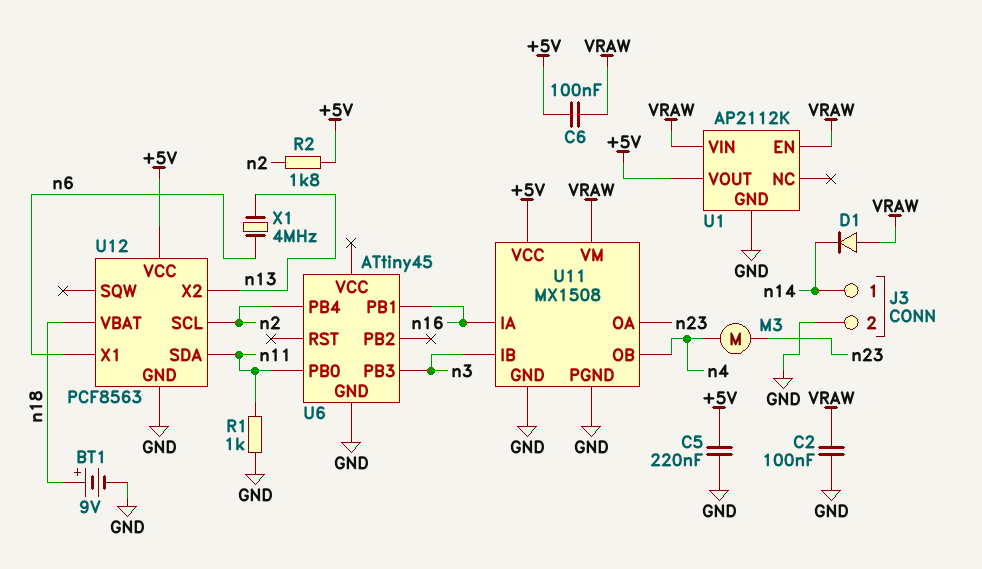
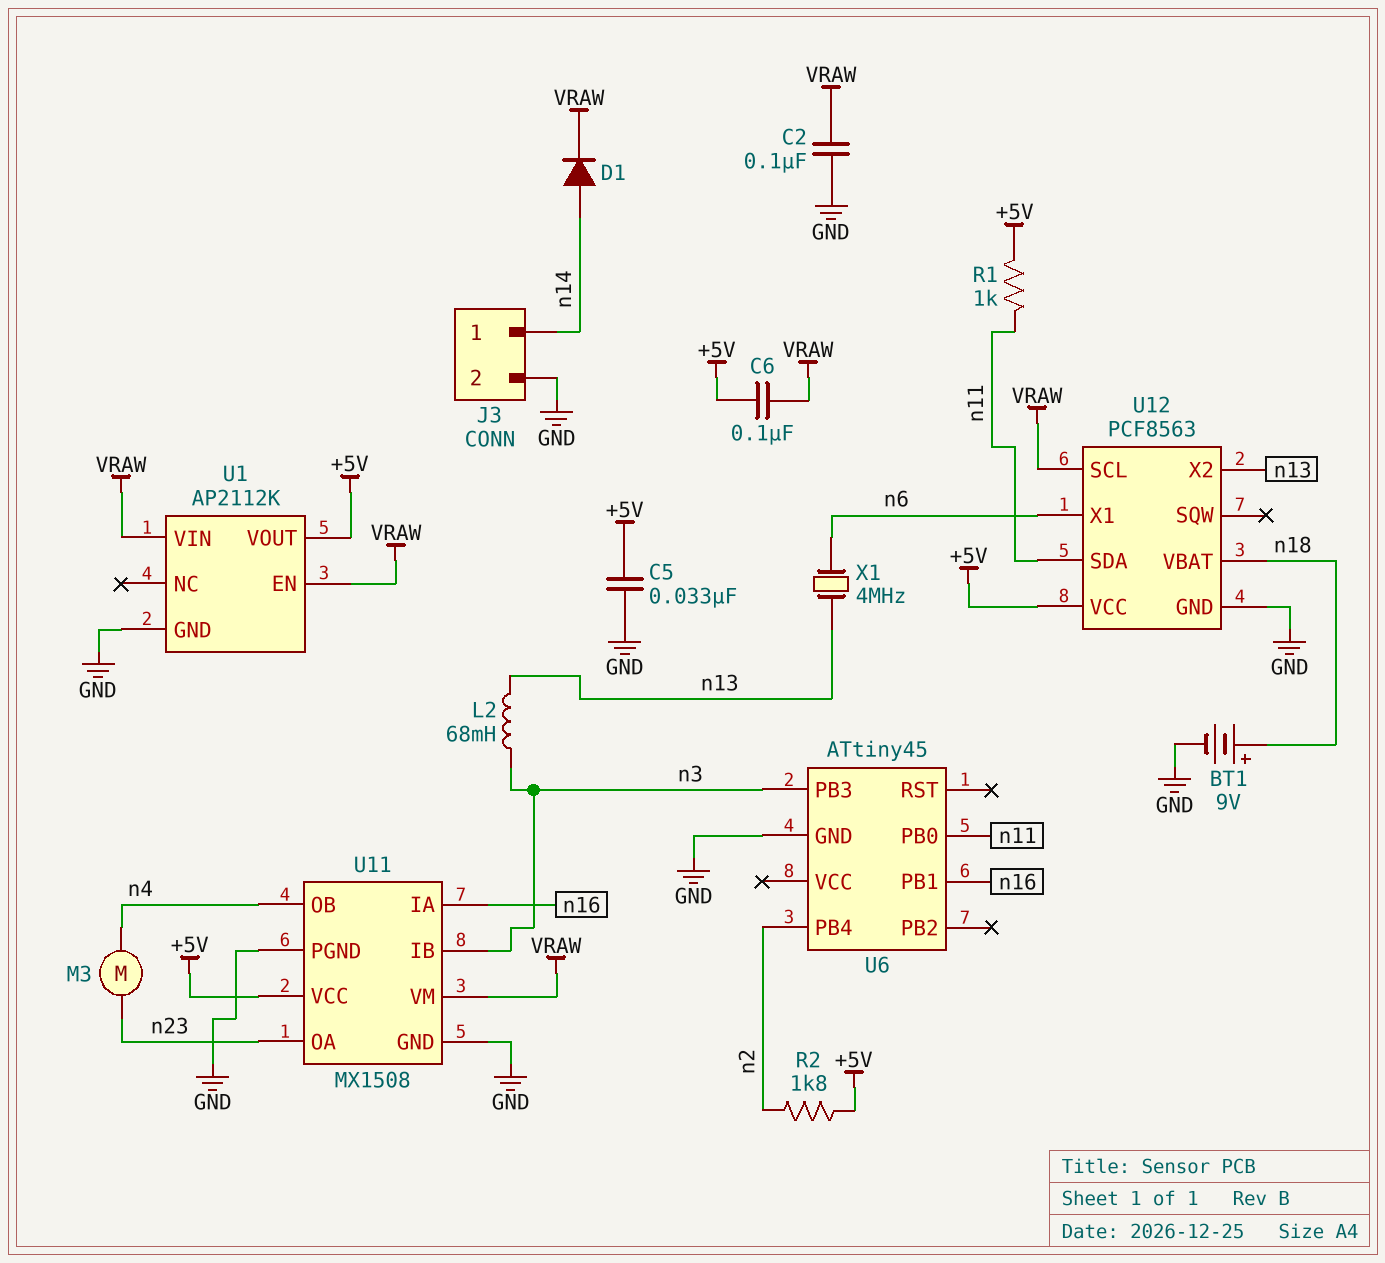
C5: 220nF (+5V, GND) -> 33nF (+5V, GND)
D1: diode (A VRAW, K n14) -> diode (A n14, K VRAW)
L2: none -> 68mH (n3, n13)
R1: 1k (GND, n11) -> 1k (+5V, n11)
U12 pin SCL: n2 -> VRAW

